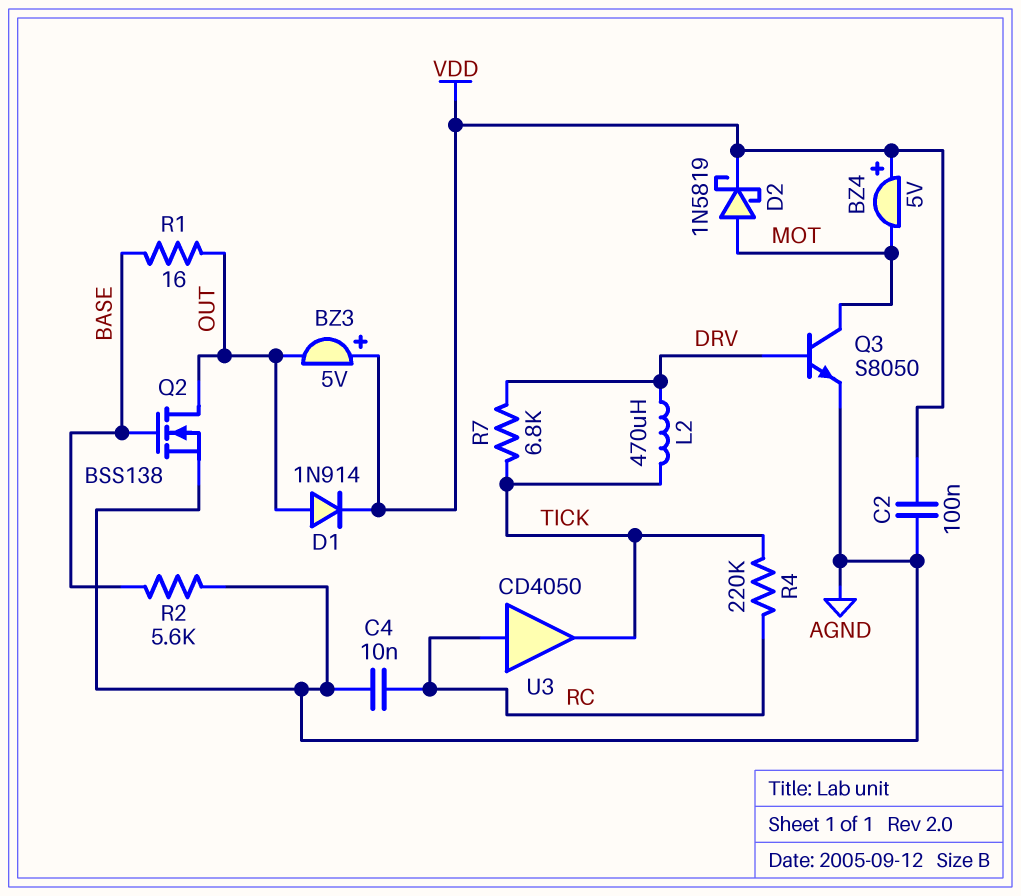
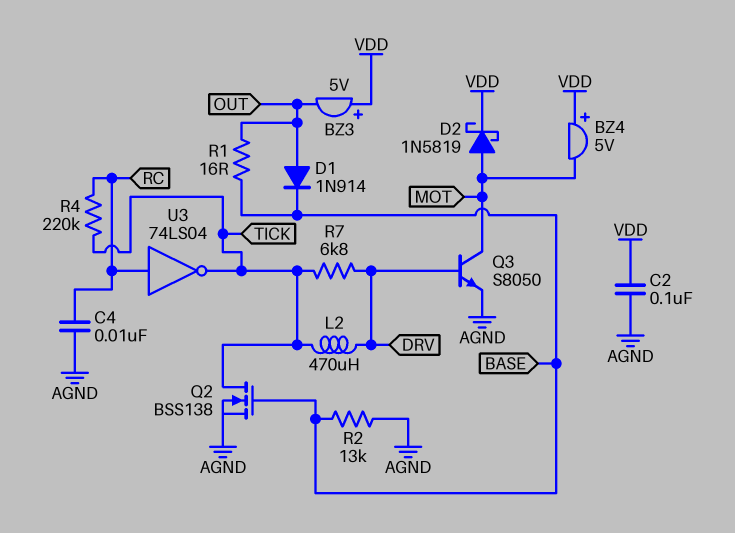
D1: diode 1N914 (A OUT, K VDD) -> diode 1N914 (A OUT, K BASE)
Q2: NMOS BSS138 (G BASE, D OUT, S AGND) -> NMOS BSS138 (G BASE, D TICK, S AGND)
R2: 5.6k (AGND, BASE) -> 13k (AGND, BASE)
U3: buffer CD4050 (in RC, out TICK) -> NOT 74LS04 (in RC, out TICK)

